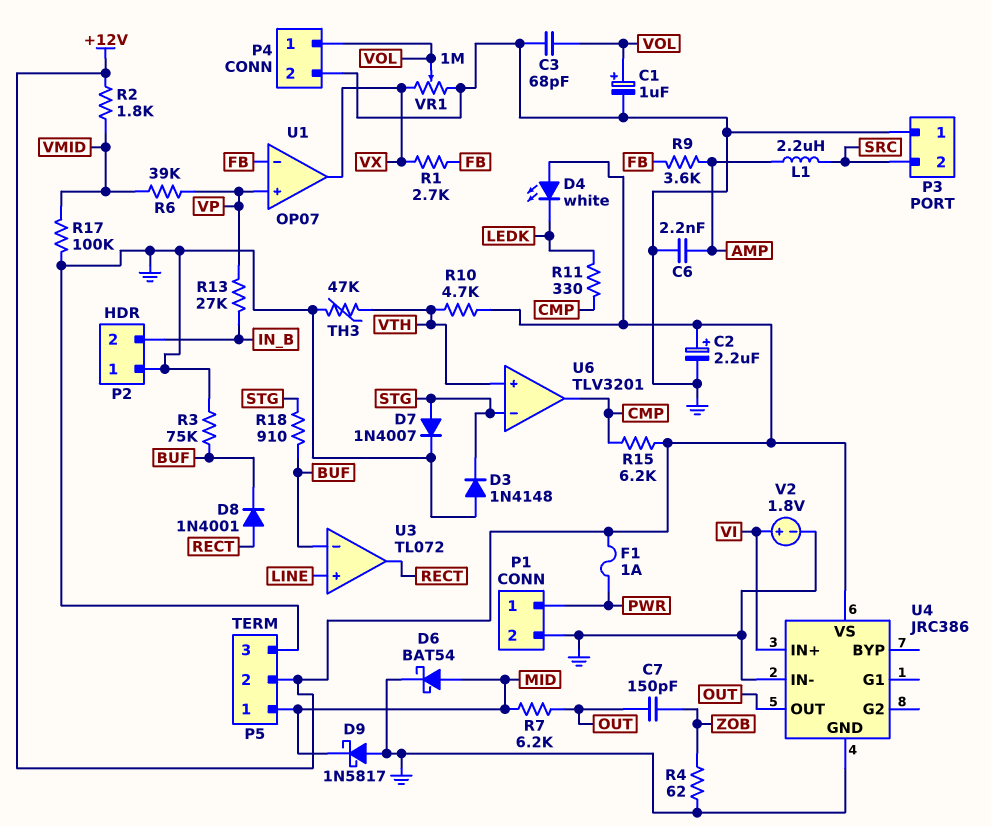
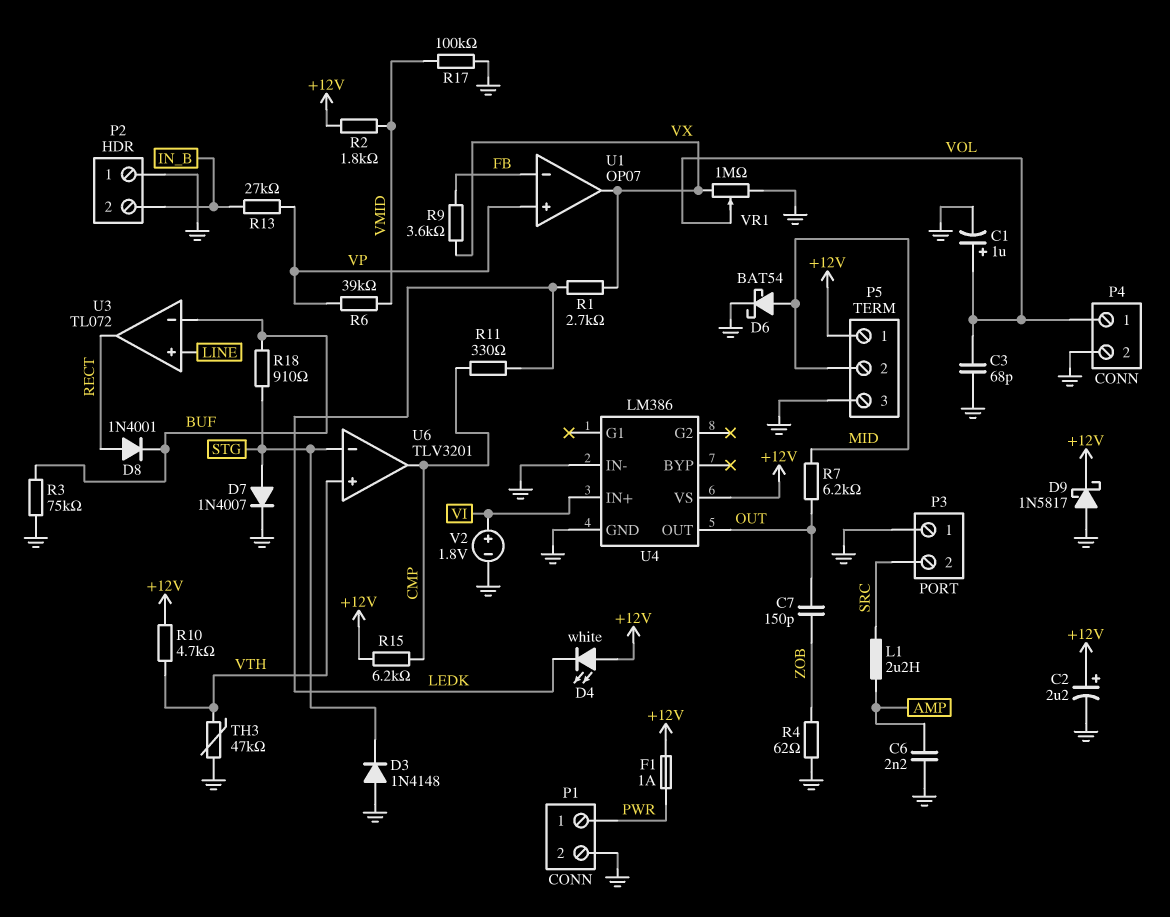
D9: schottky 1N5817 (A GND, K MID) -> schottky 1N5817 (A GND, K +12V)
P5 pin 1: MID -> +12V
P5 pin 2: +12V -> MID
R1: 2.7k (FB, VX) -> 2.7k (LEDK, VX)
R9: 3.6k (AMP, FB) -> 3.6k (FB, VX)
U4: JRC386 -> LM386

